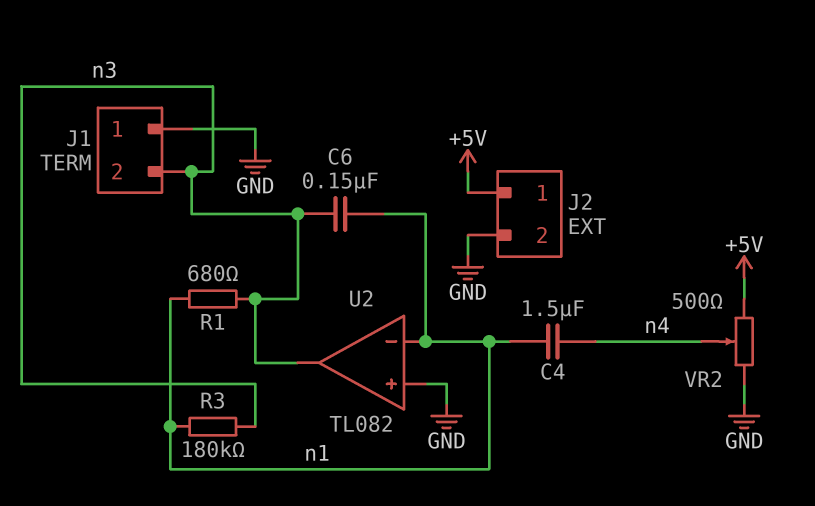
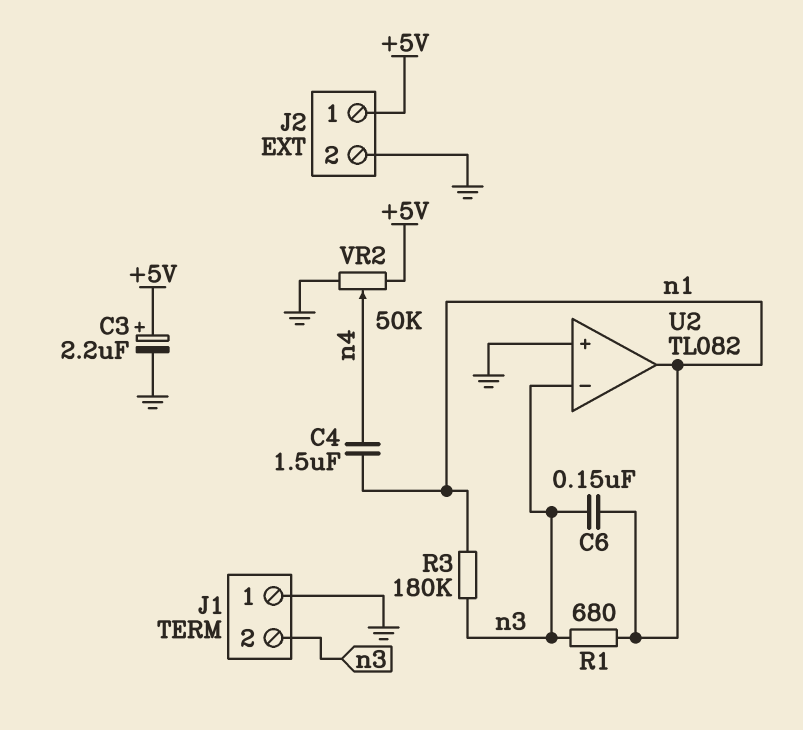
C3: none -> 2.2uF (plus +5V, minus GND)
U2 pin in-: n1 -> n3
U2 pin out: n3 -> n1
VR2: 500 (+5V, GND, wiper n4) -> 50k (+5V, GND, wiper n4)

